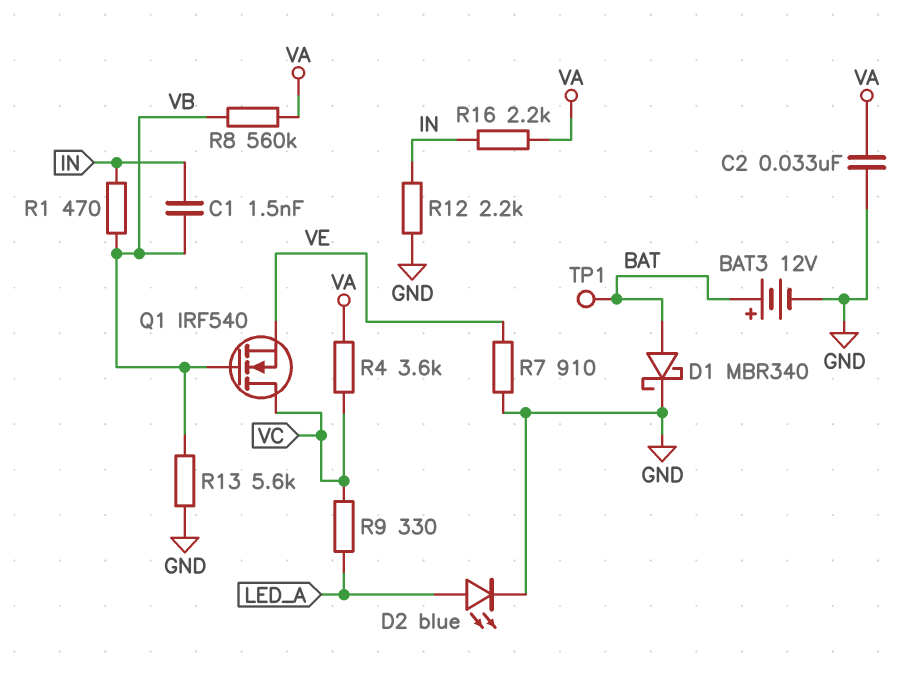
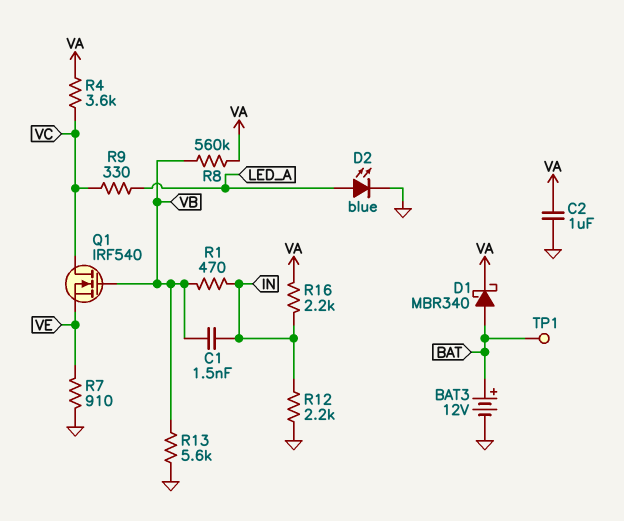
C2: 33nF (GND, VA) -> 1uF (GND, VA)
D1: schottky MBR340 (A BAT, K GND) -> schottky MBR340 (A BAT, K VA)

